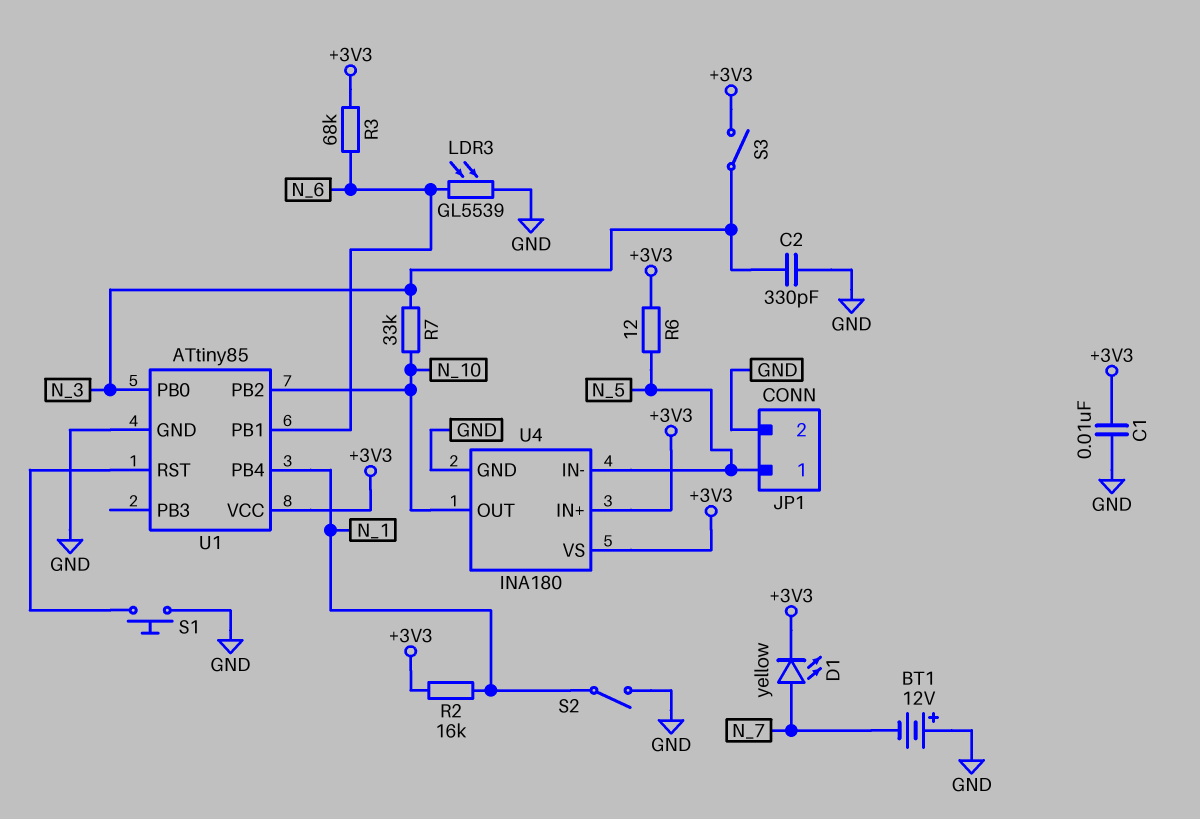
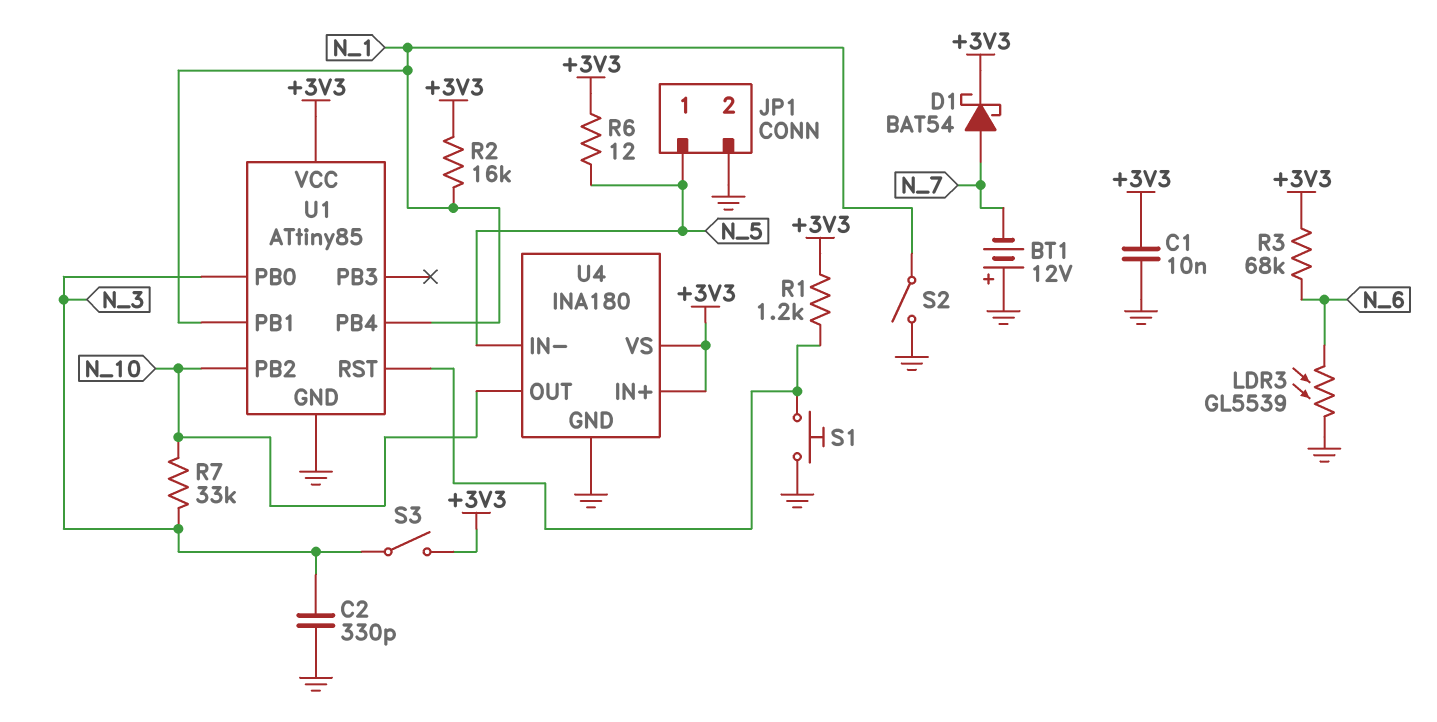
D1: LED yellow (A N_7, K +3V3) -> schottky BAT54 (A N_7, K +3V3)
R1: none -> 1.2k (+3V3, U1/RST)
U1 pin PB1: N_6 -> N_1

